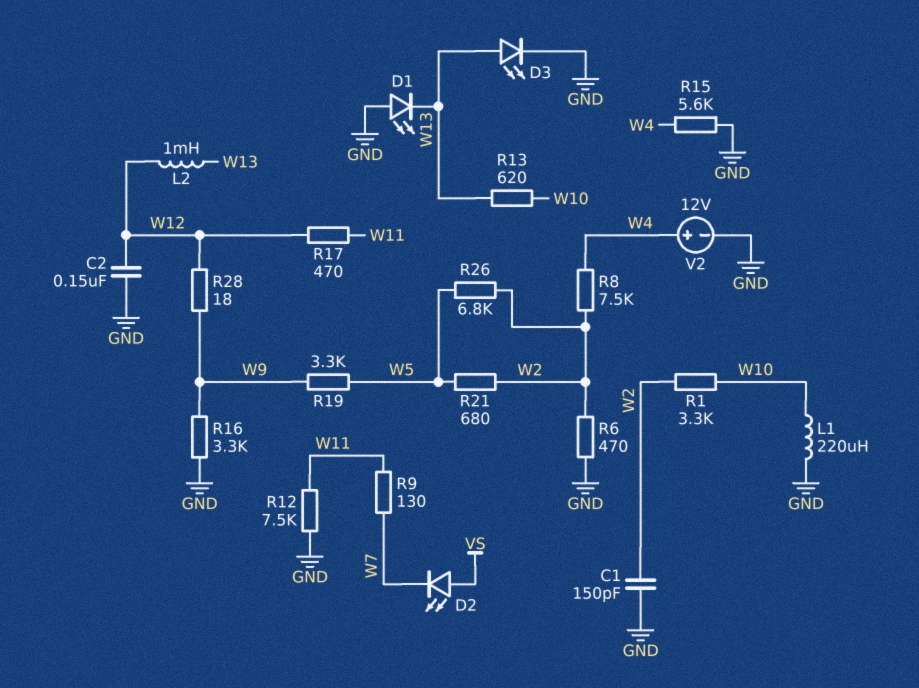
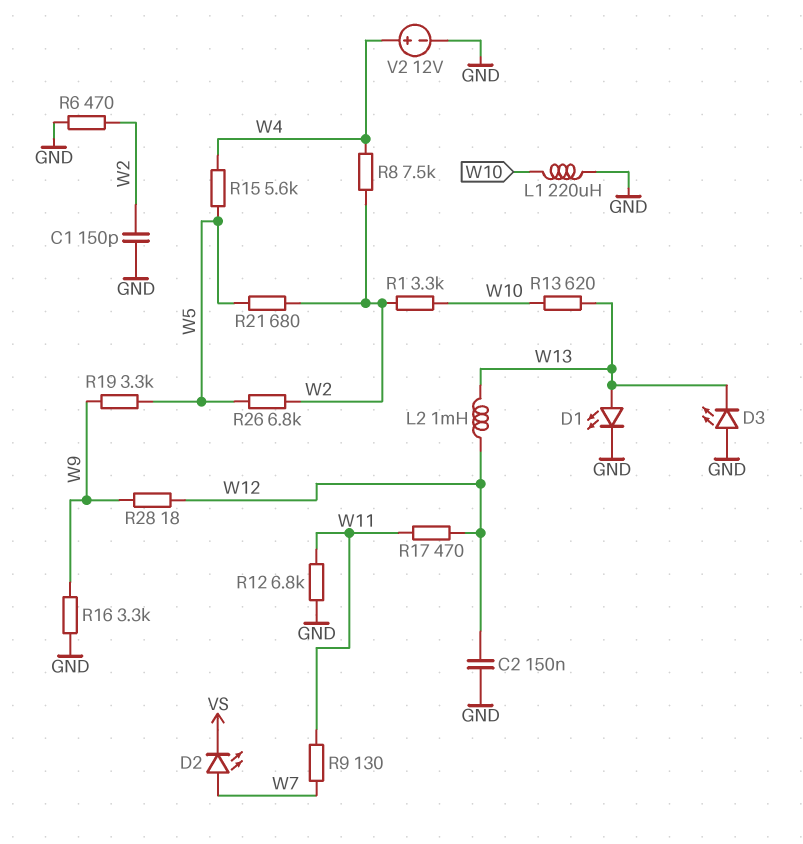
D1: LED (A GND, K W13) -> LED (A W13, K GND)
D2: LED (A VS, K W7) -> LED (A W7, K VS)
D3: LED (A W13, K GND) -> LED (A GND, K W13)
R12: 7.5k (GND, W11) -> 6.8k (GND, W11)
R15: 5.6k (GND, W4) -> 5.6k (W4, W5)

